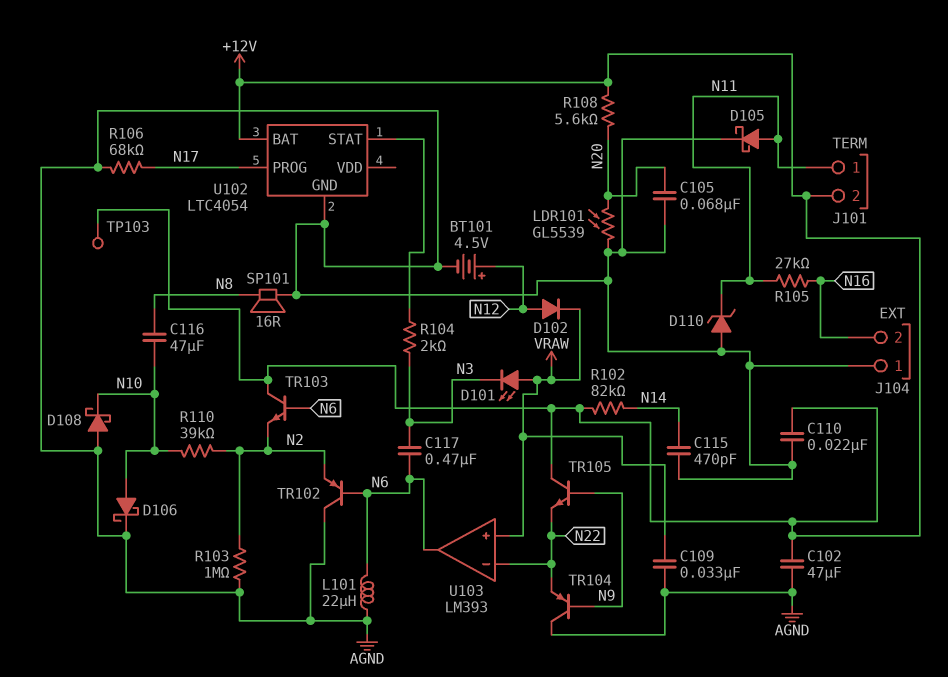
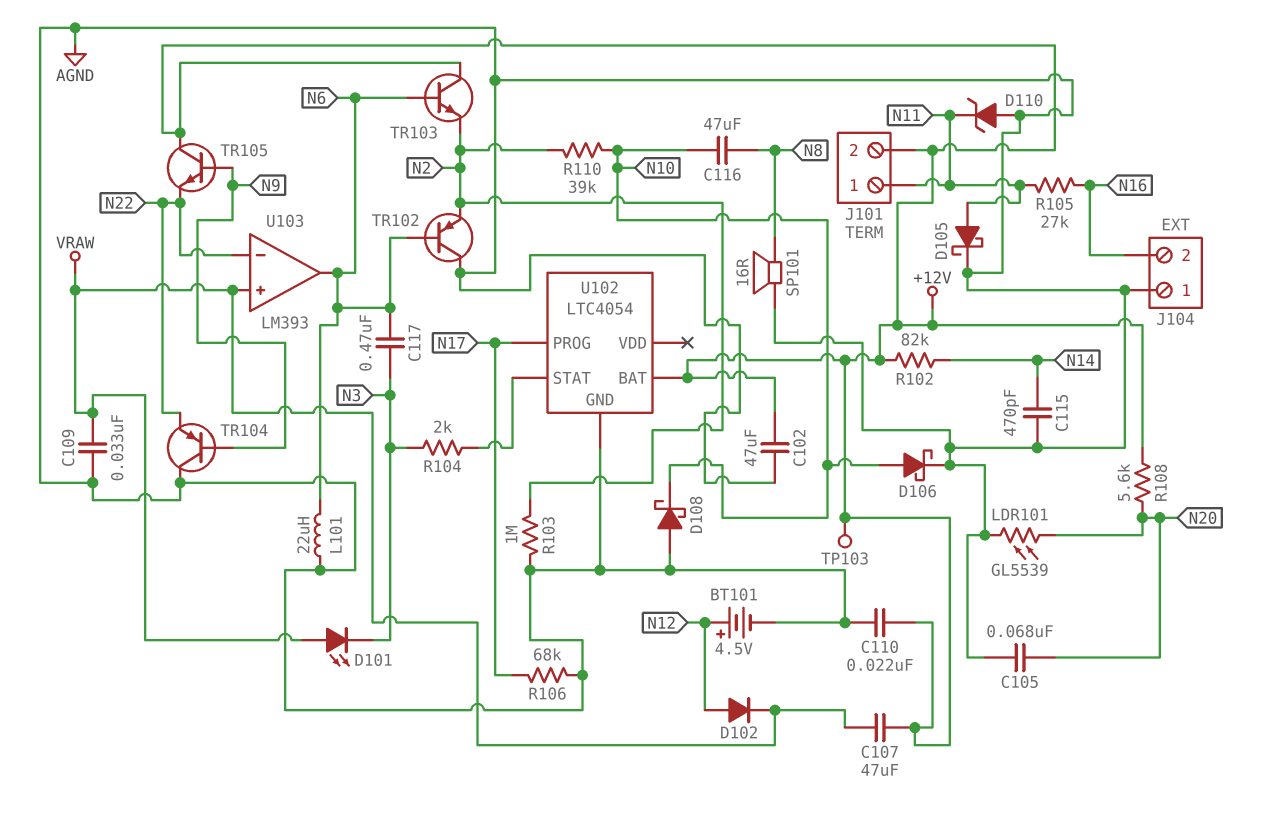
C107: none -> 47uF (+12V, VRAW)

